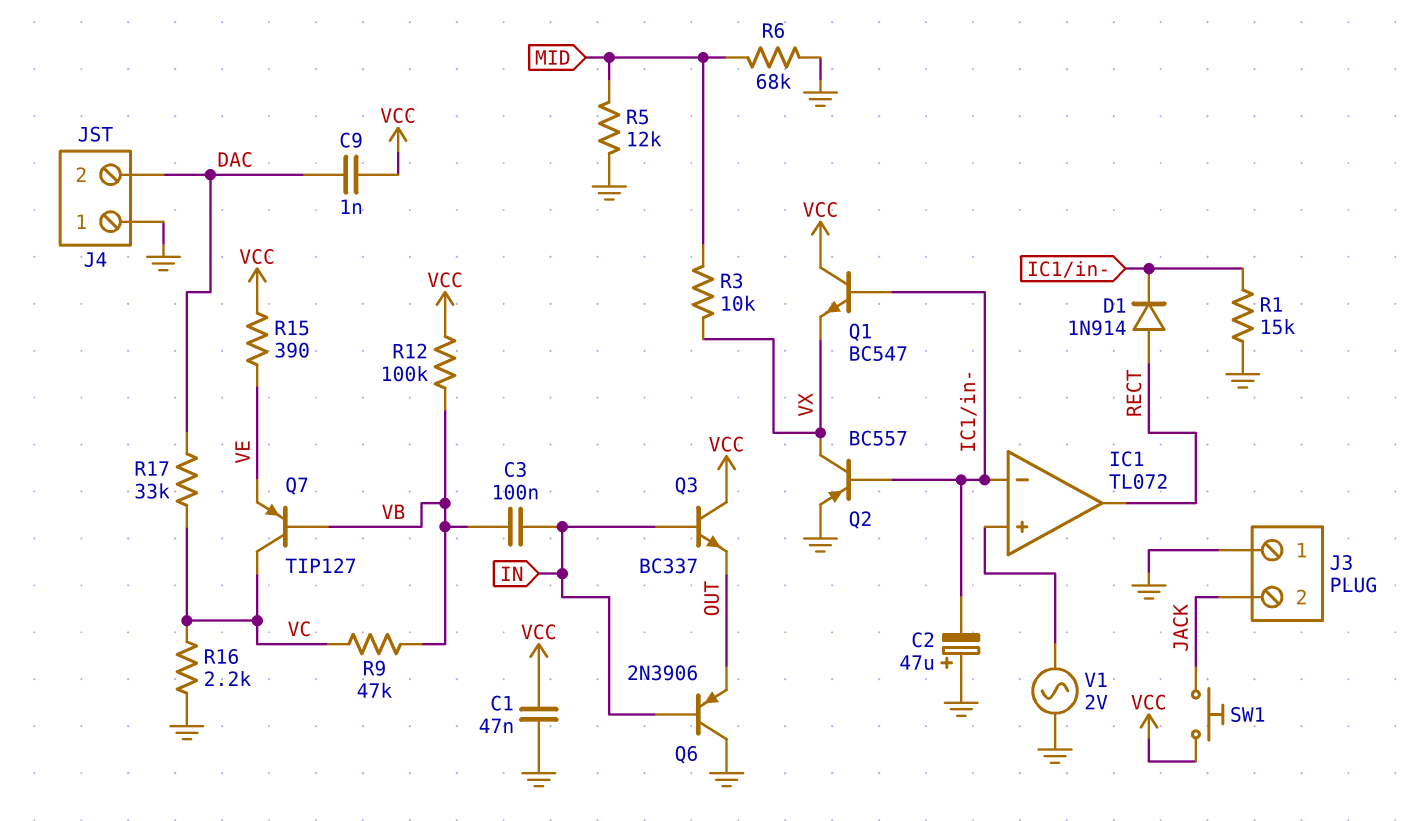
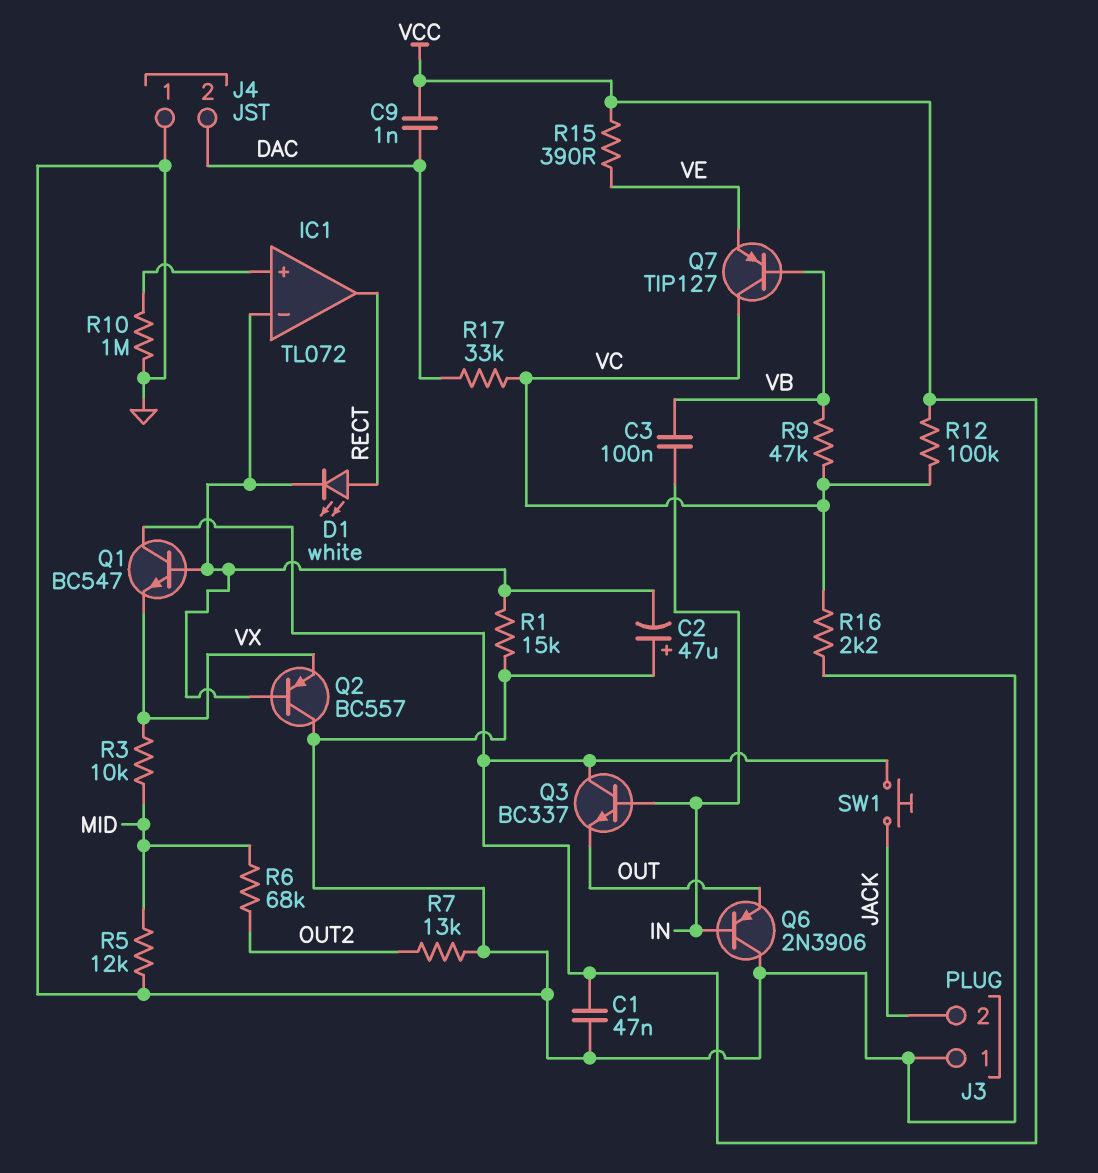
D1: diode 1N914 (A RECT, K IC1/in-) -> LED white (A RECT, K IC1/in-)
Q2: PNP BC557 (B IC1/in-, C VX, E GND) -> PNP BC557 (B IC1/in-, C GND, E VX)
R6: 68k (GND, MID) -> 68k (MID, OUT2)
R7: none -> 13k (GND, OUT2)
R10: none -> 1M (GND, IC1/in+)
R12: 100k (VB, VCC) -> 100k (VC, VCC)
V1: AC 2V (GND, IC1/in+) -> none

